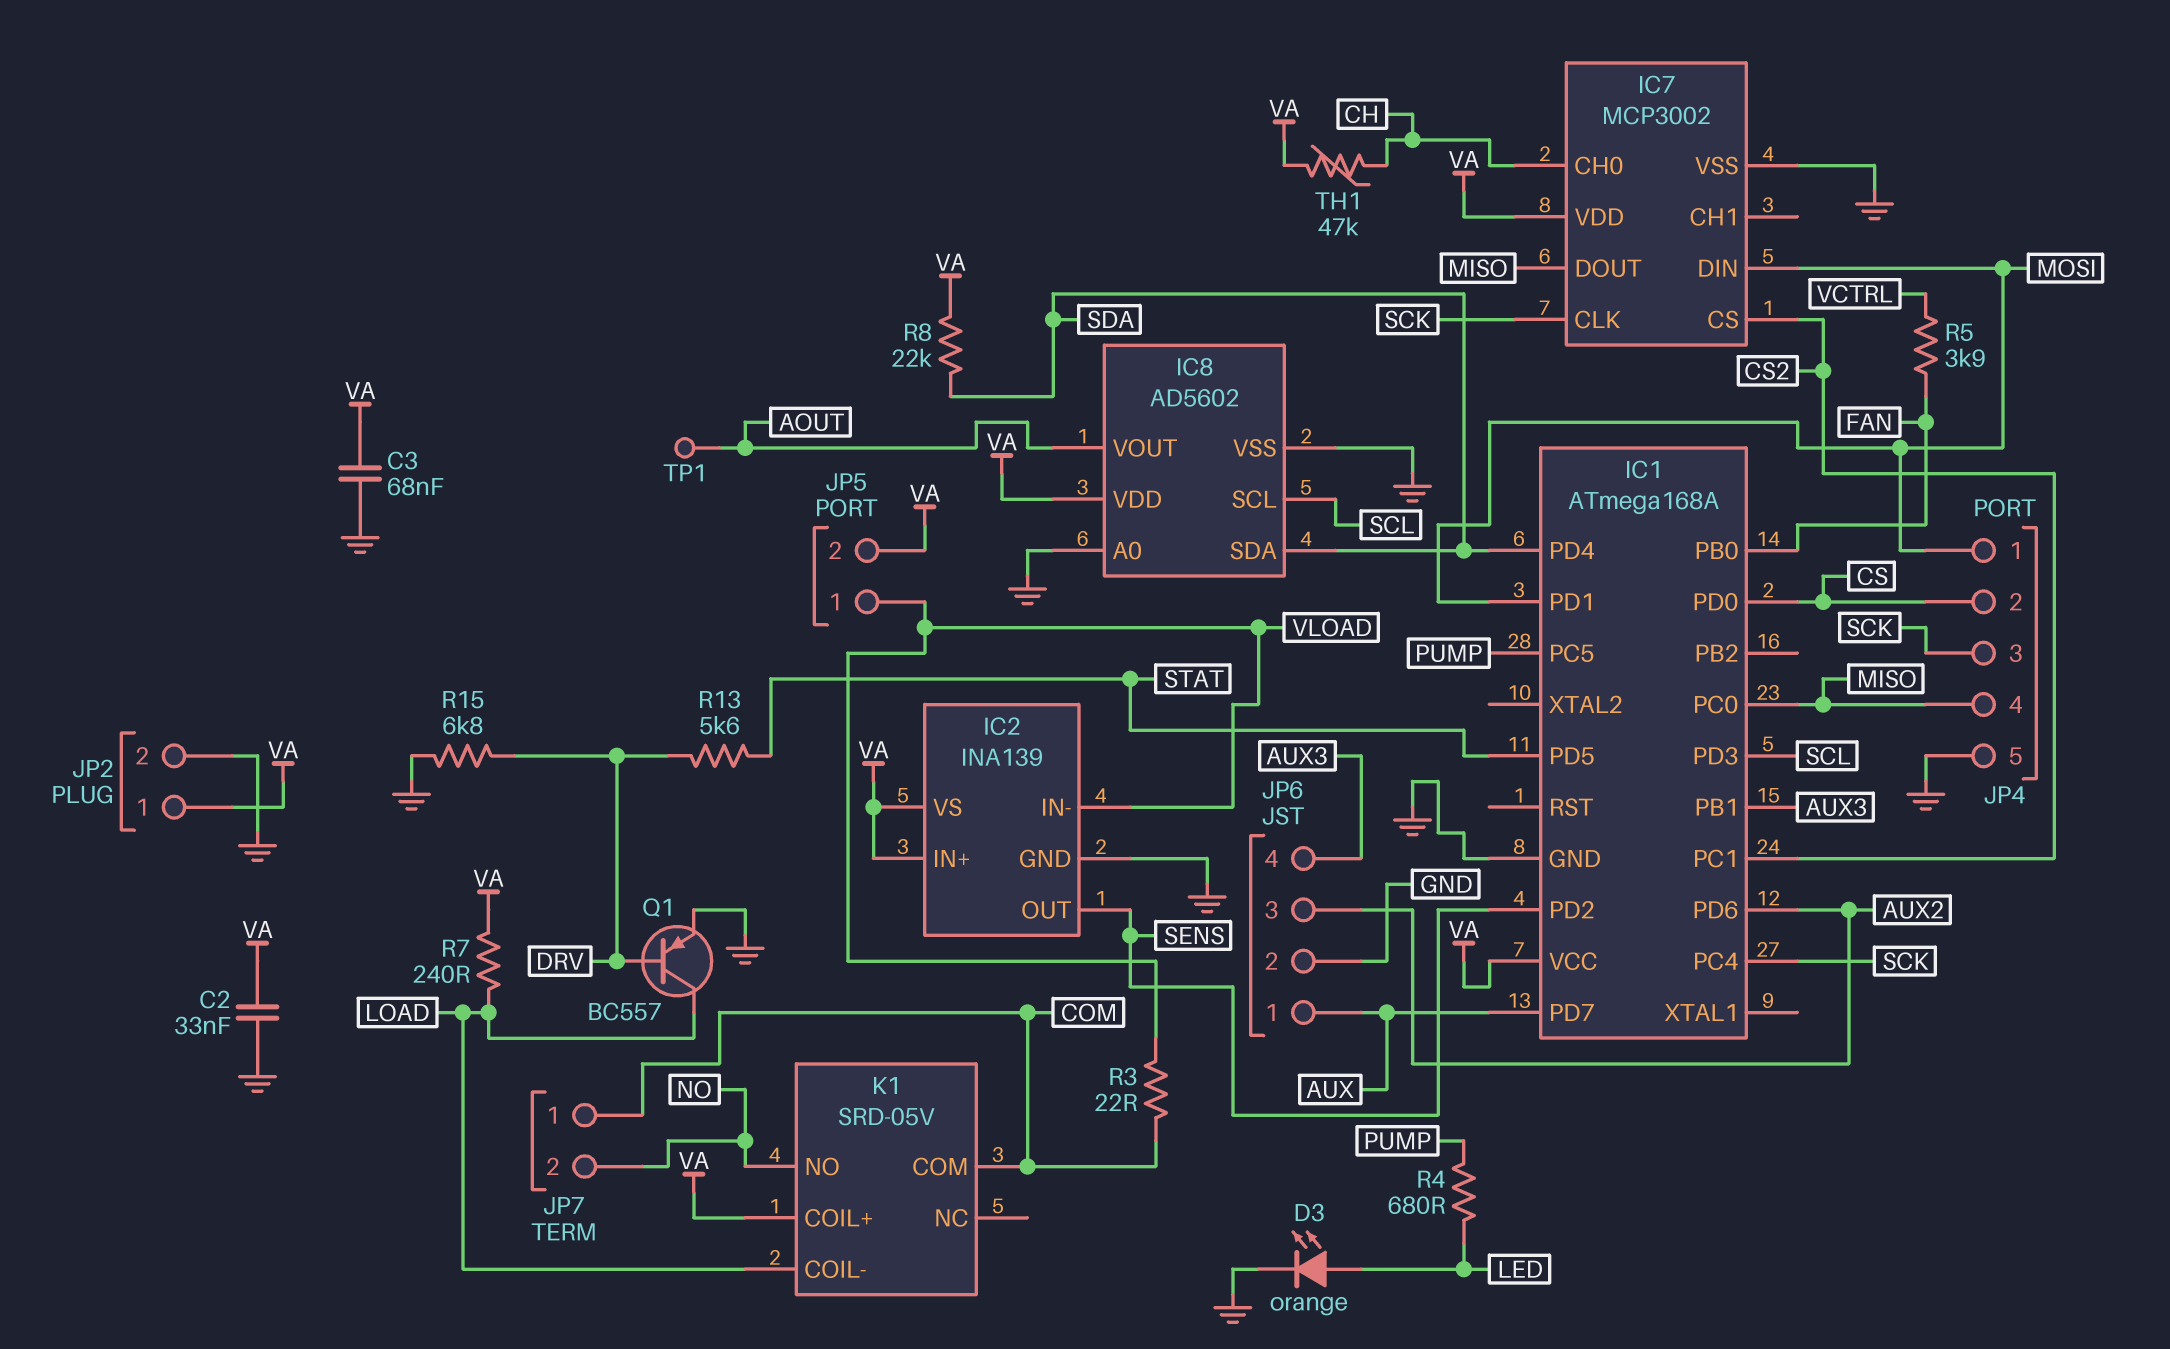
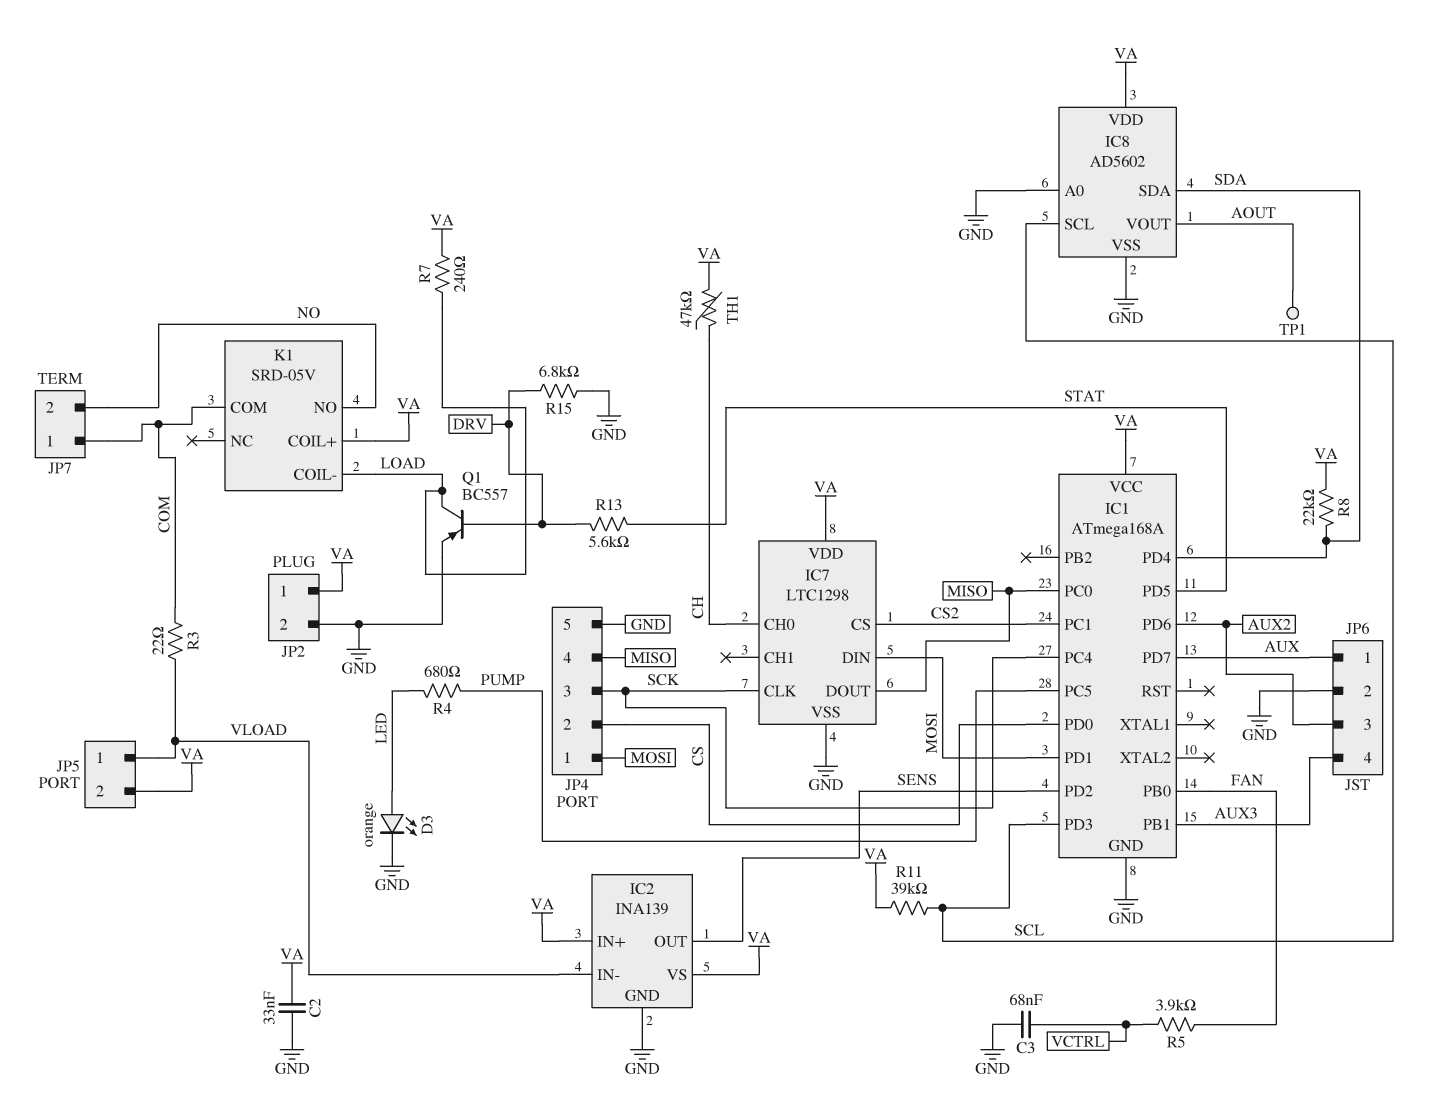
C3: 68nF (GND, VA) -> 68nF (GND, VCTRL)
IC7: MCP3002 -> LTC1298
R11: none -> 39k (SCL, VA)

